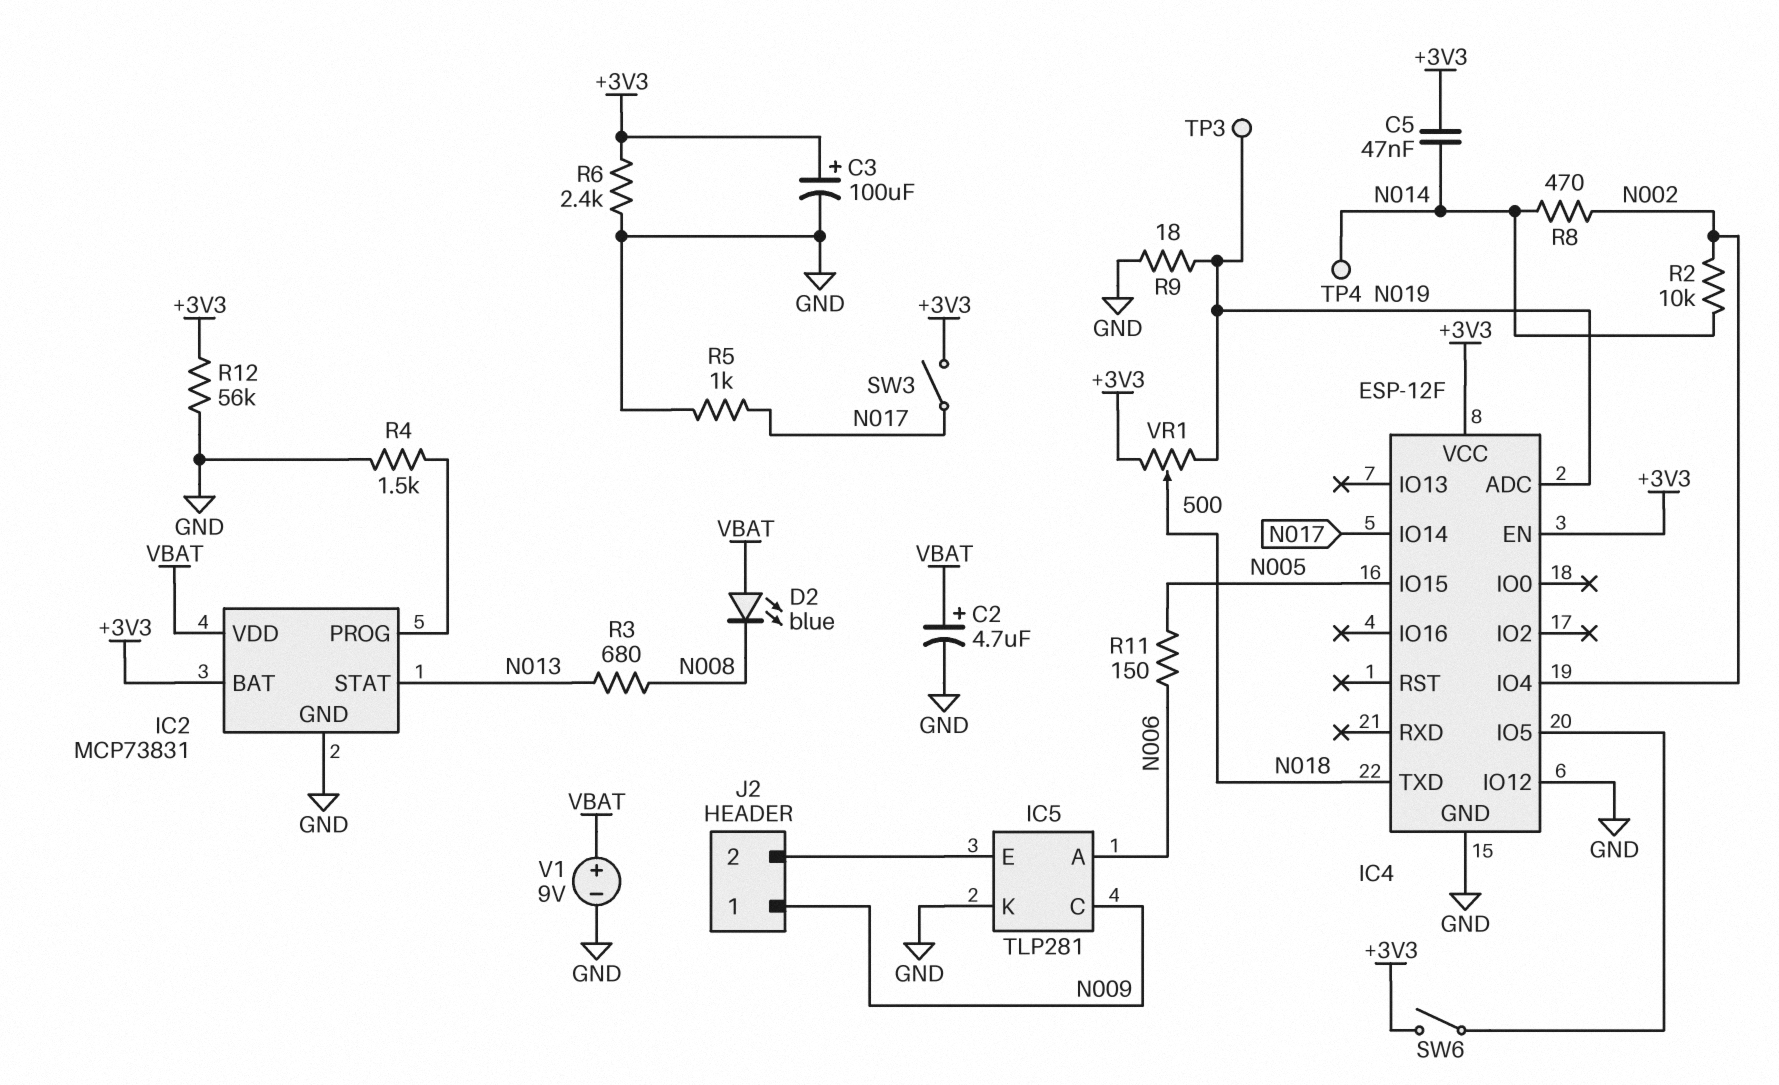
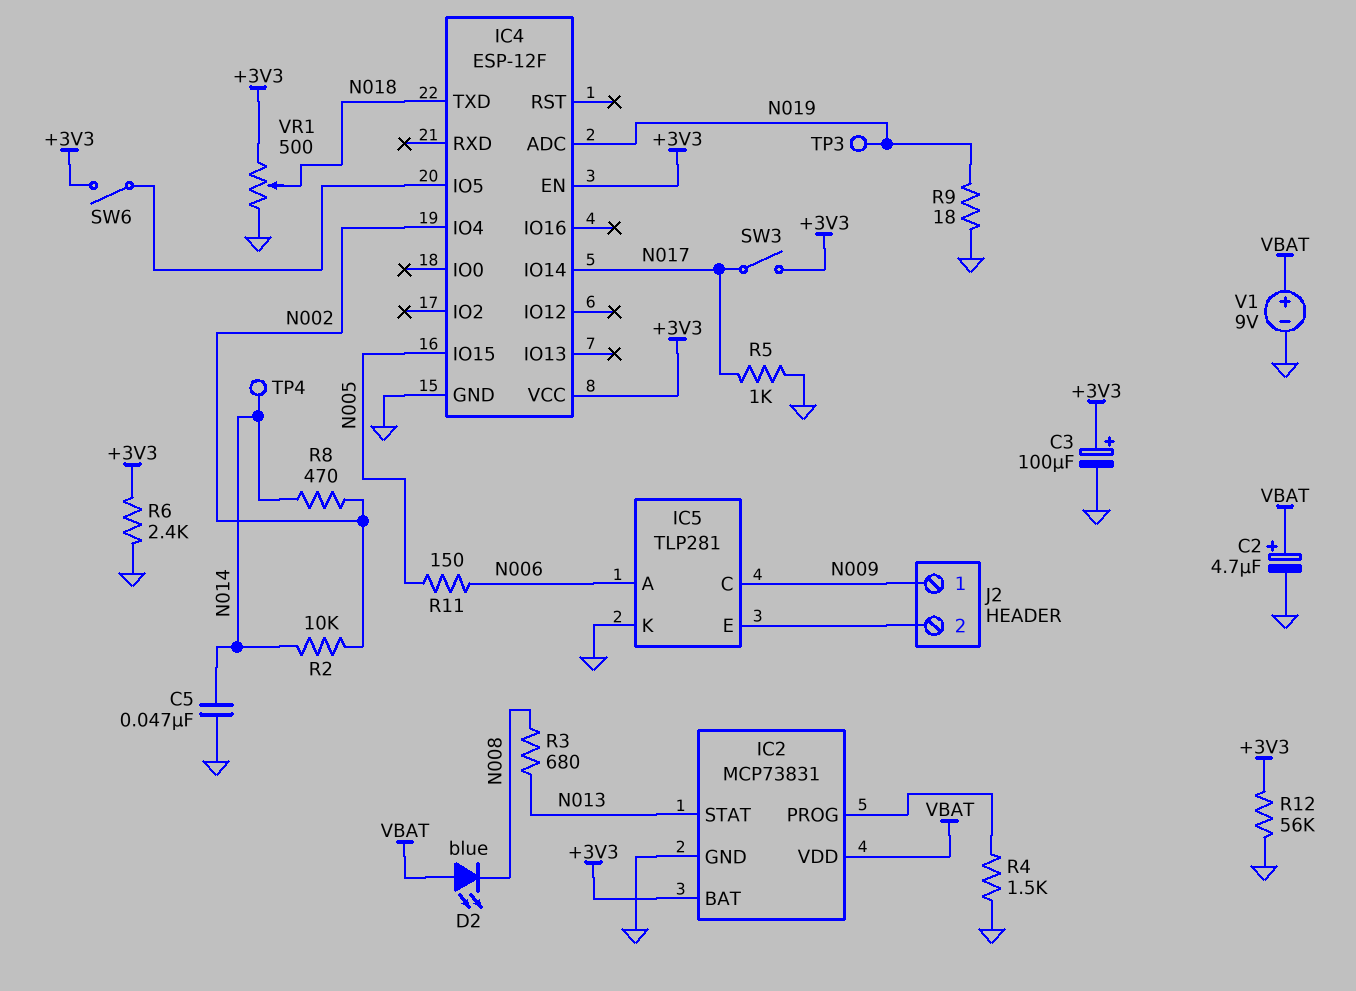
C5: 47nF (+3V3, N014) -> 47nF (GND, N014)
IC4 pin IO12: GND -> none
VR1: 500 (+3V3, N019, wiper N018) -> 500 (+3V3, GND, wiper N018)

